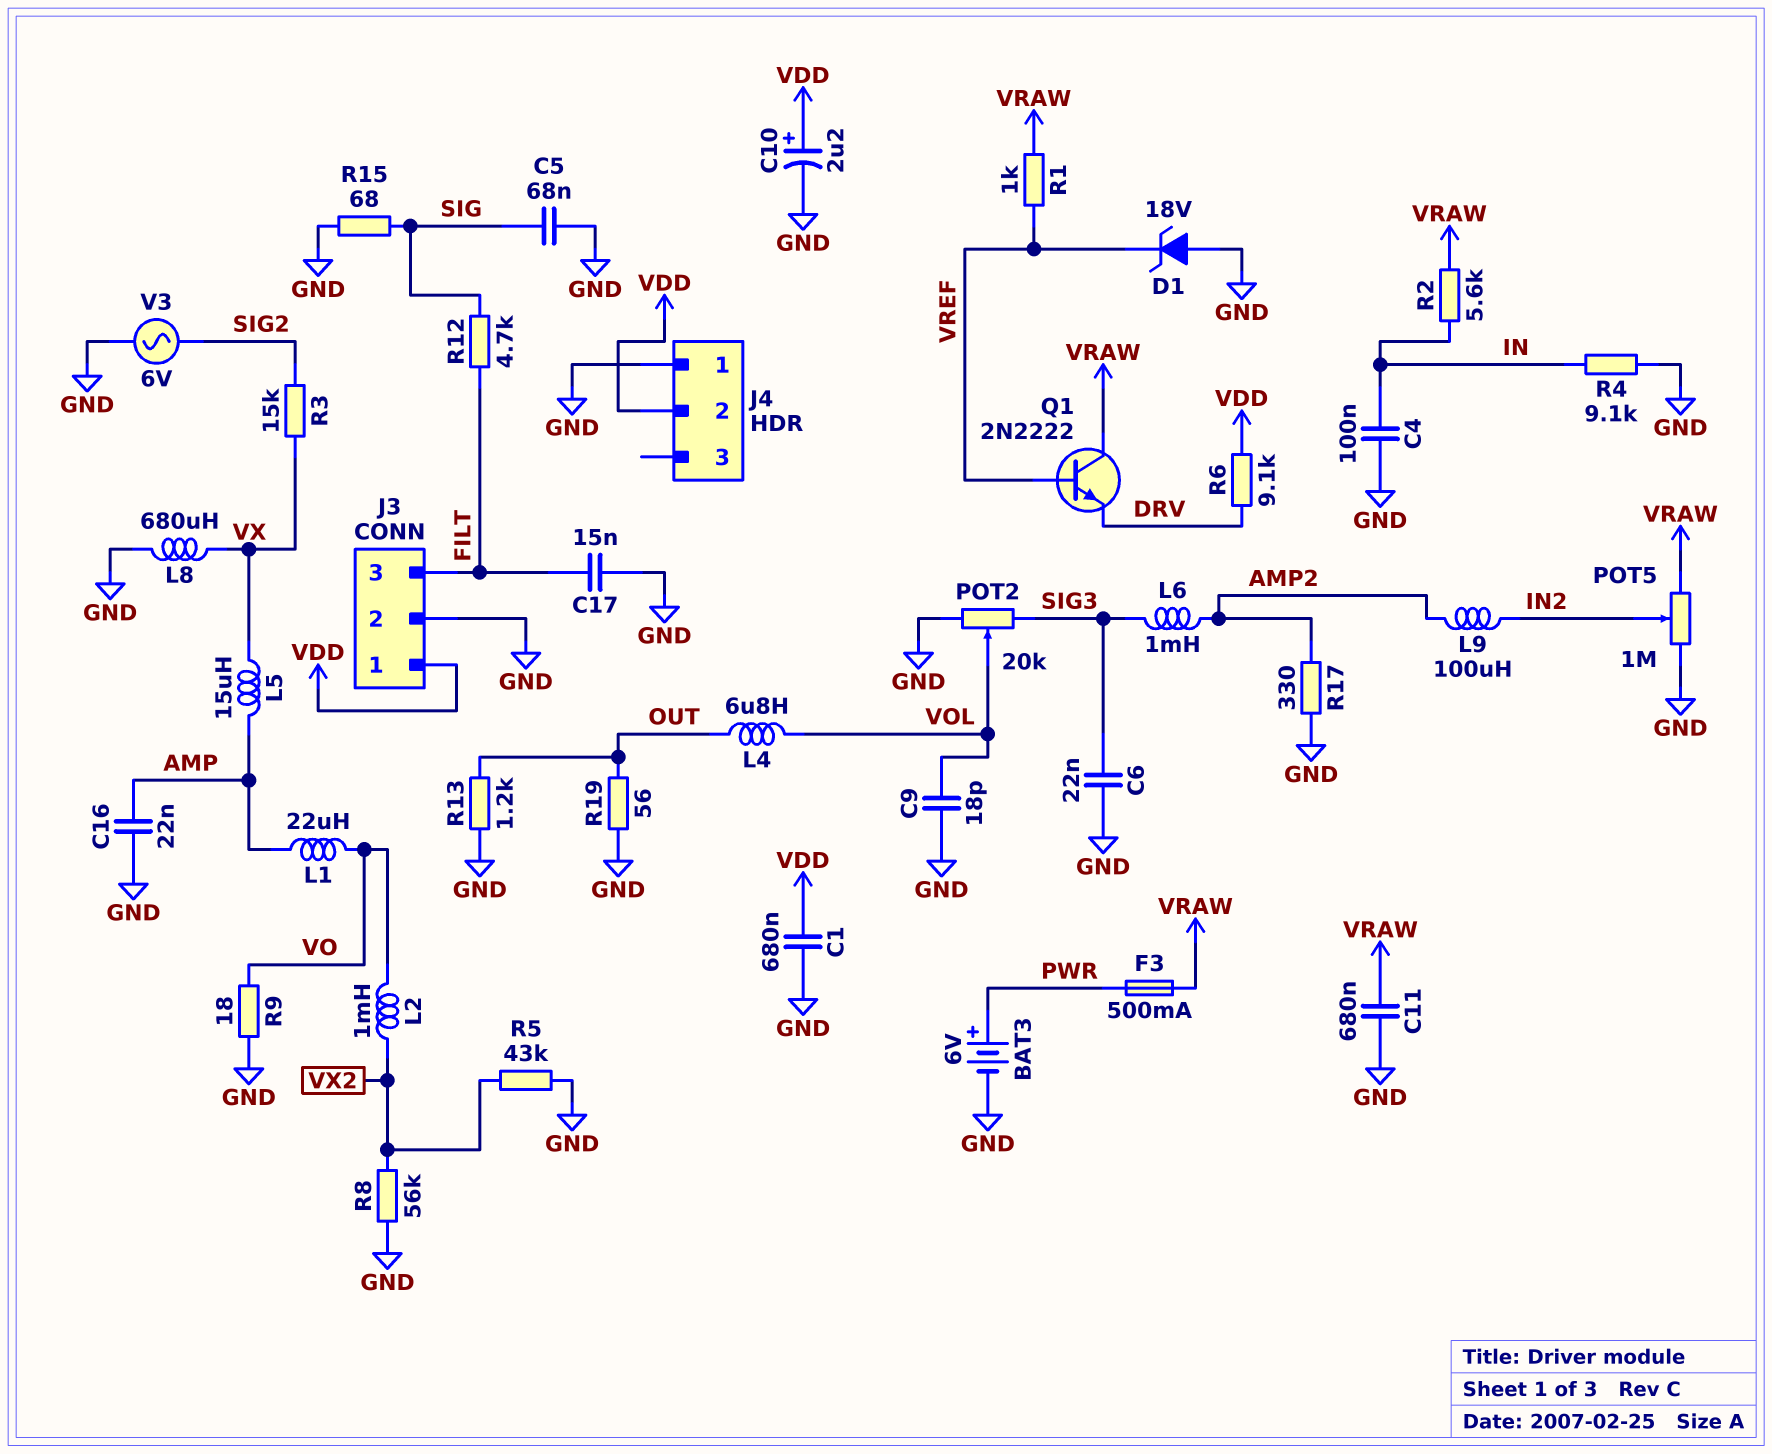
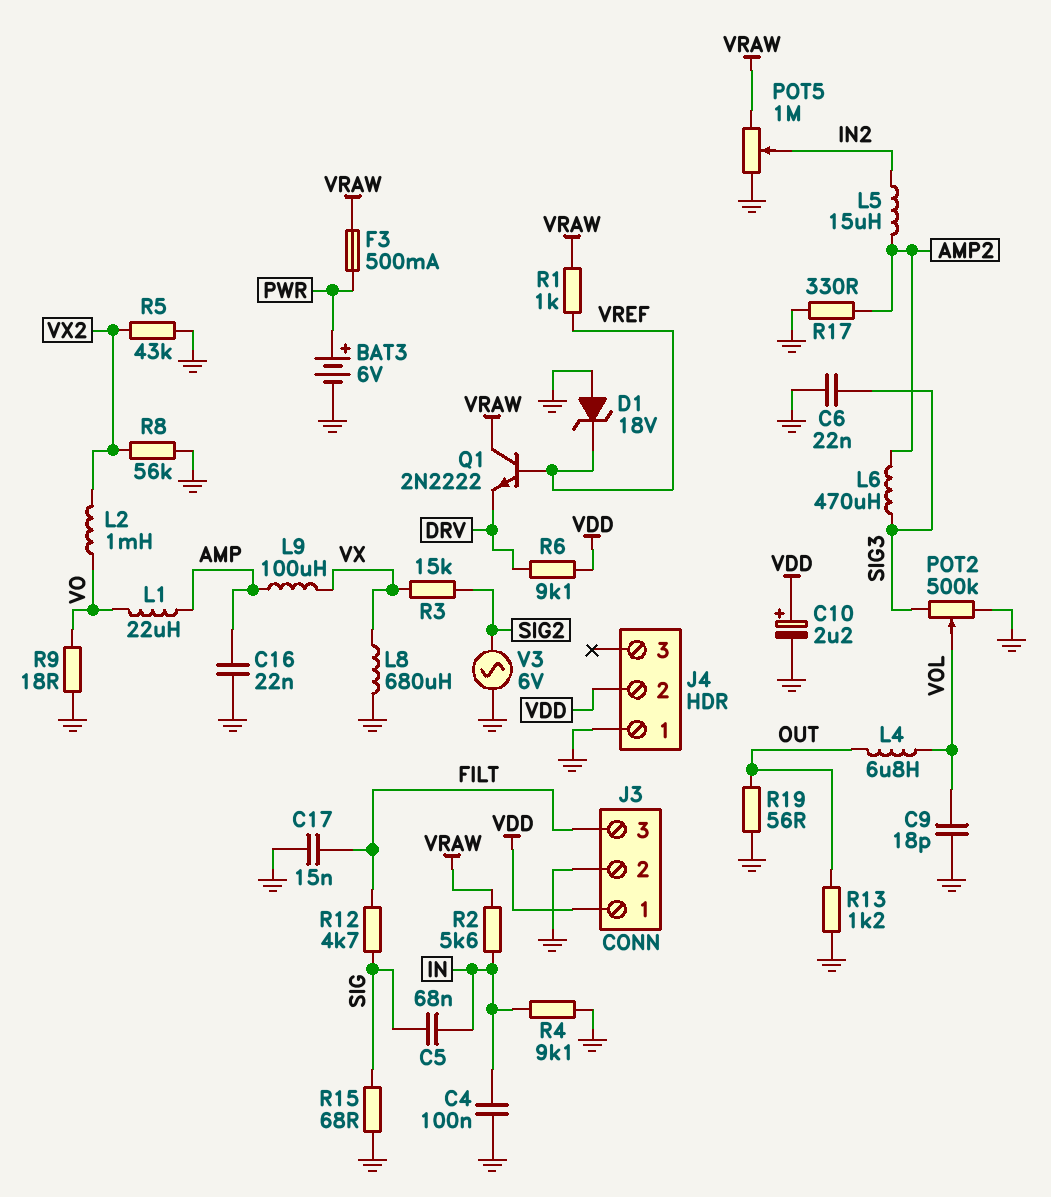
C1: 680nF (GND, VDD) -> none
C5: 68nF (GND, SIG) -> 68nF (IN, SIG)
C11: 680nF (GND, VRAW) -> none
L5: 15uH (AMP, VX) -> 15uH (AMP2, IN2)
L6: 1mH (AMP2, SIG3) -> 470uH (AMP2, SIG3)
L9: 100uH (AMP2, IN2) -> 100uH (AMP, VX)
POT2: 20k (GND, SIG3, wiper VOL) -> 500k (GND, SIG3, wiper VOL)

